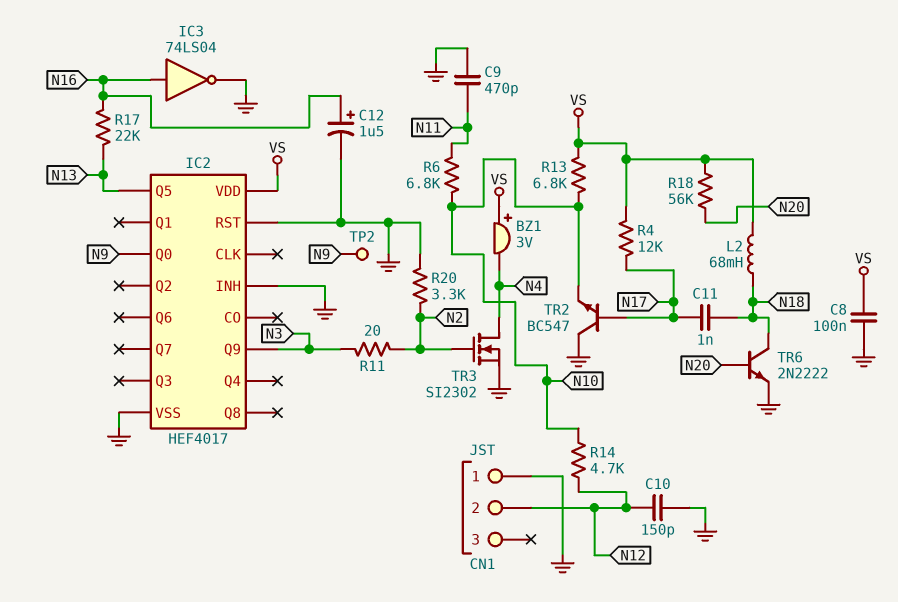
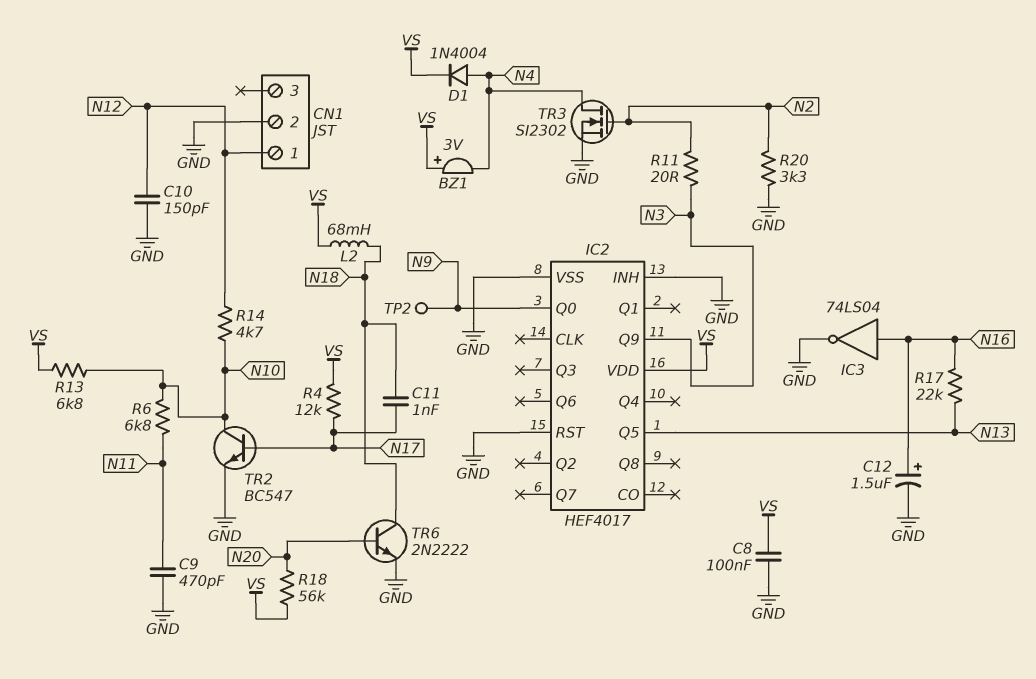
CN1 pin 1: GND -> N12
CN1 pin 2: N12 -> GND
D1: none -> diode 1N4004 (A N4, K VS)
TR2: NPN BC547 (B N17, C GND, E N10) -> NPN BC547 (B N17, C N10, E GND)

